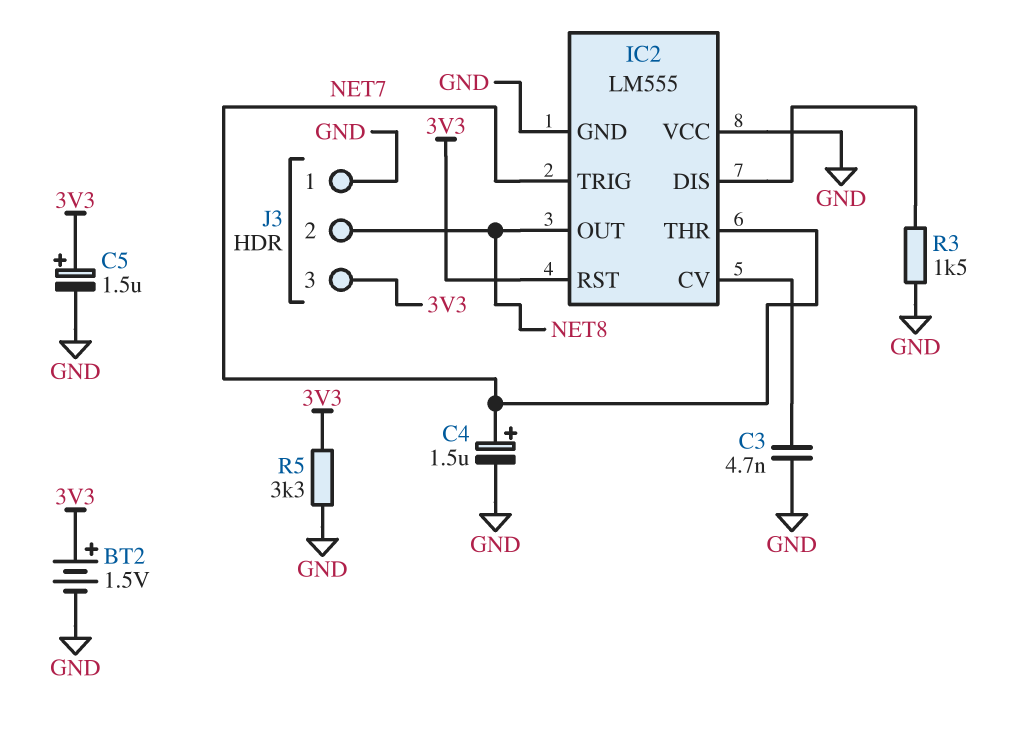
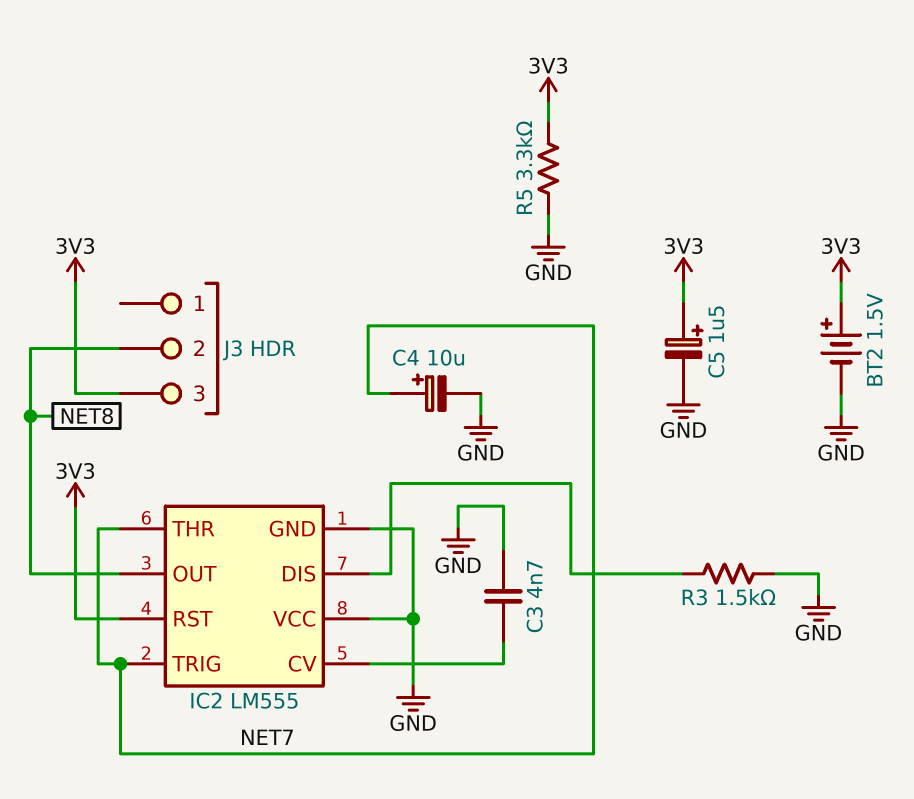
C4: 1.5uF (plus NET7, minus GND) -> 10uF (plus NET7, minus GND)
J3 pin 1: GND -> none

